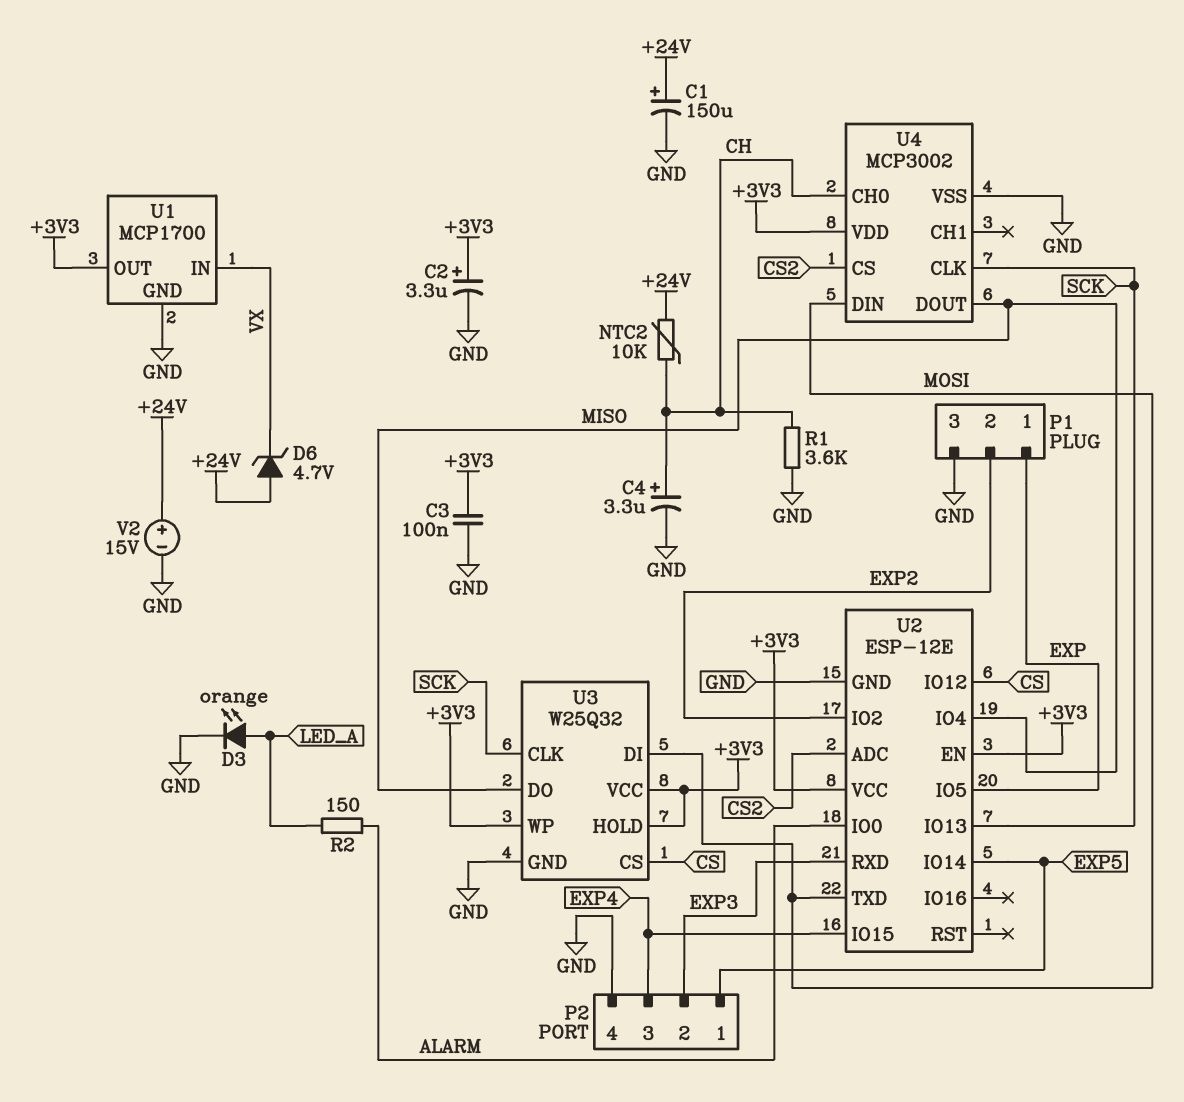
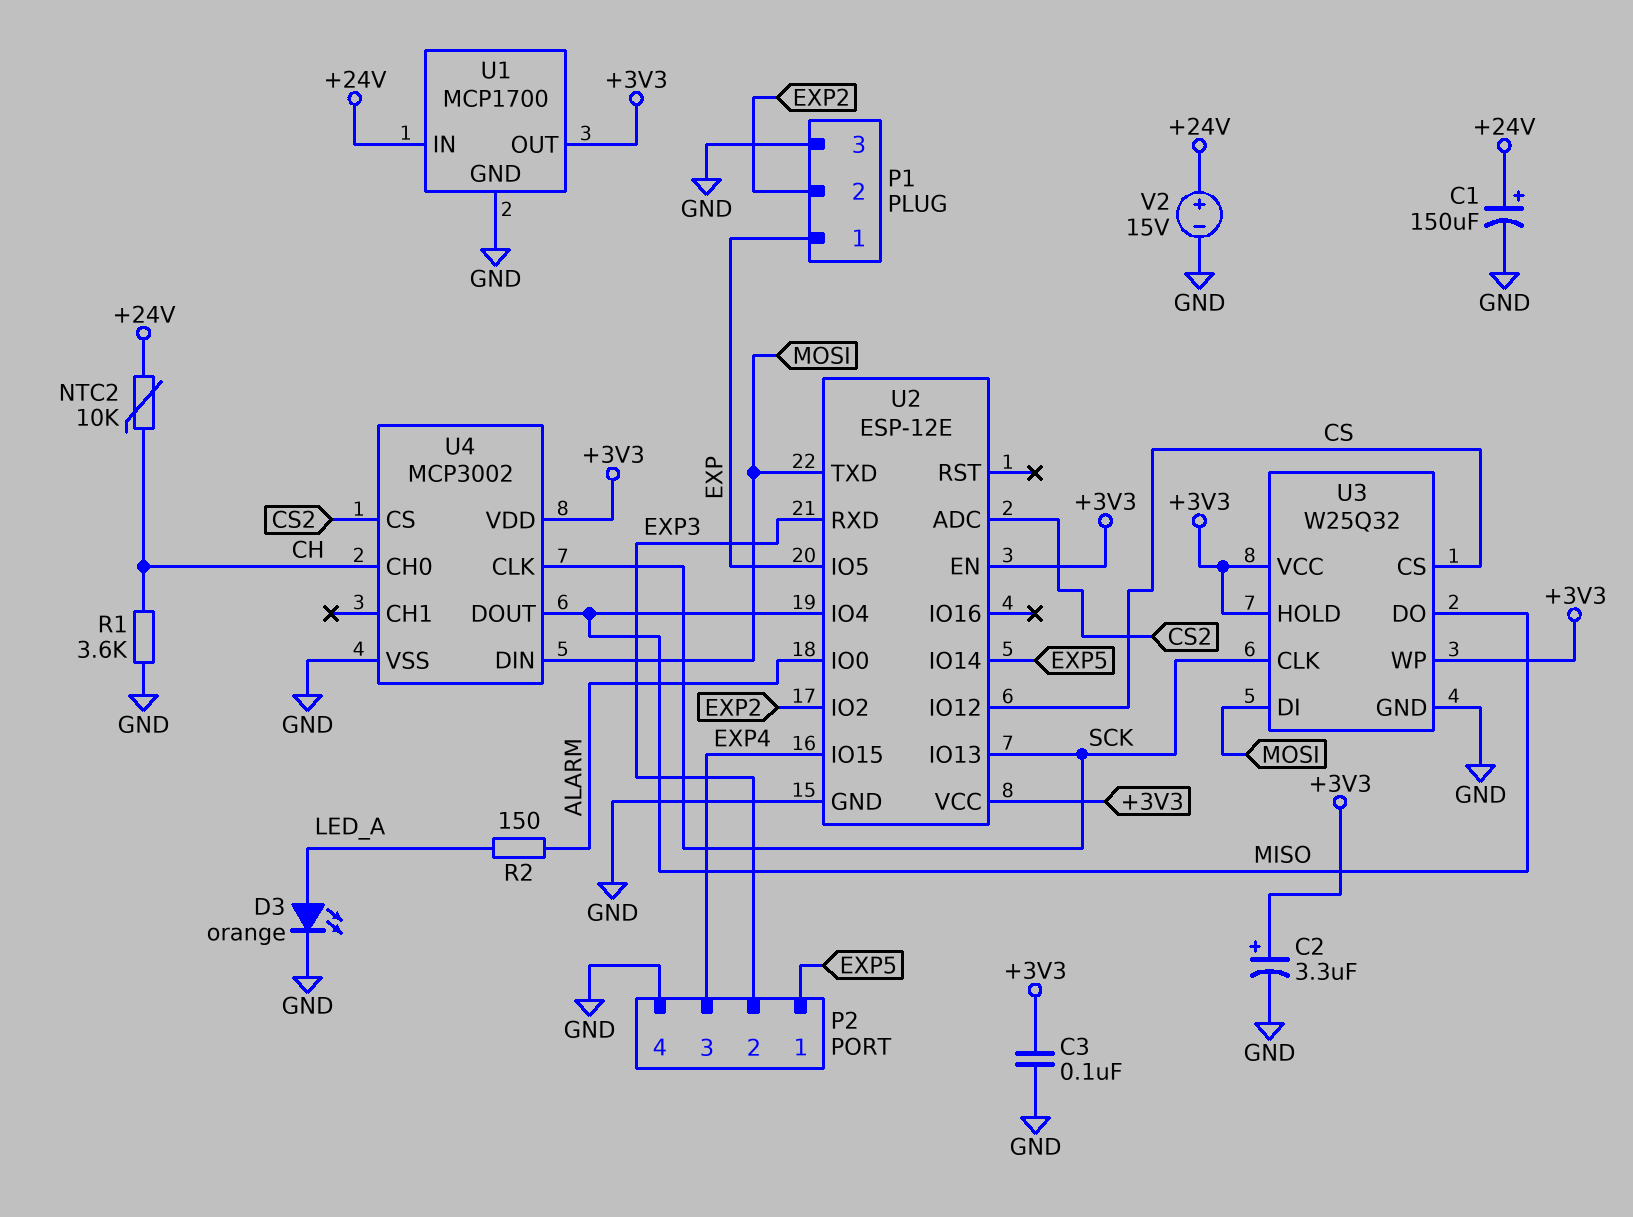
C4: 3.3uF (plus CH, minus GND) -> none
D6: zener 4.7V (A +24V, K VX) -> none
U1 pin IN: VX -> +24V

